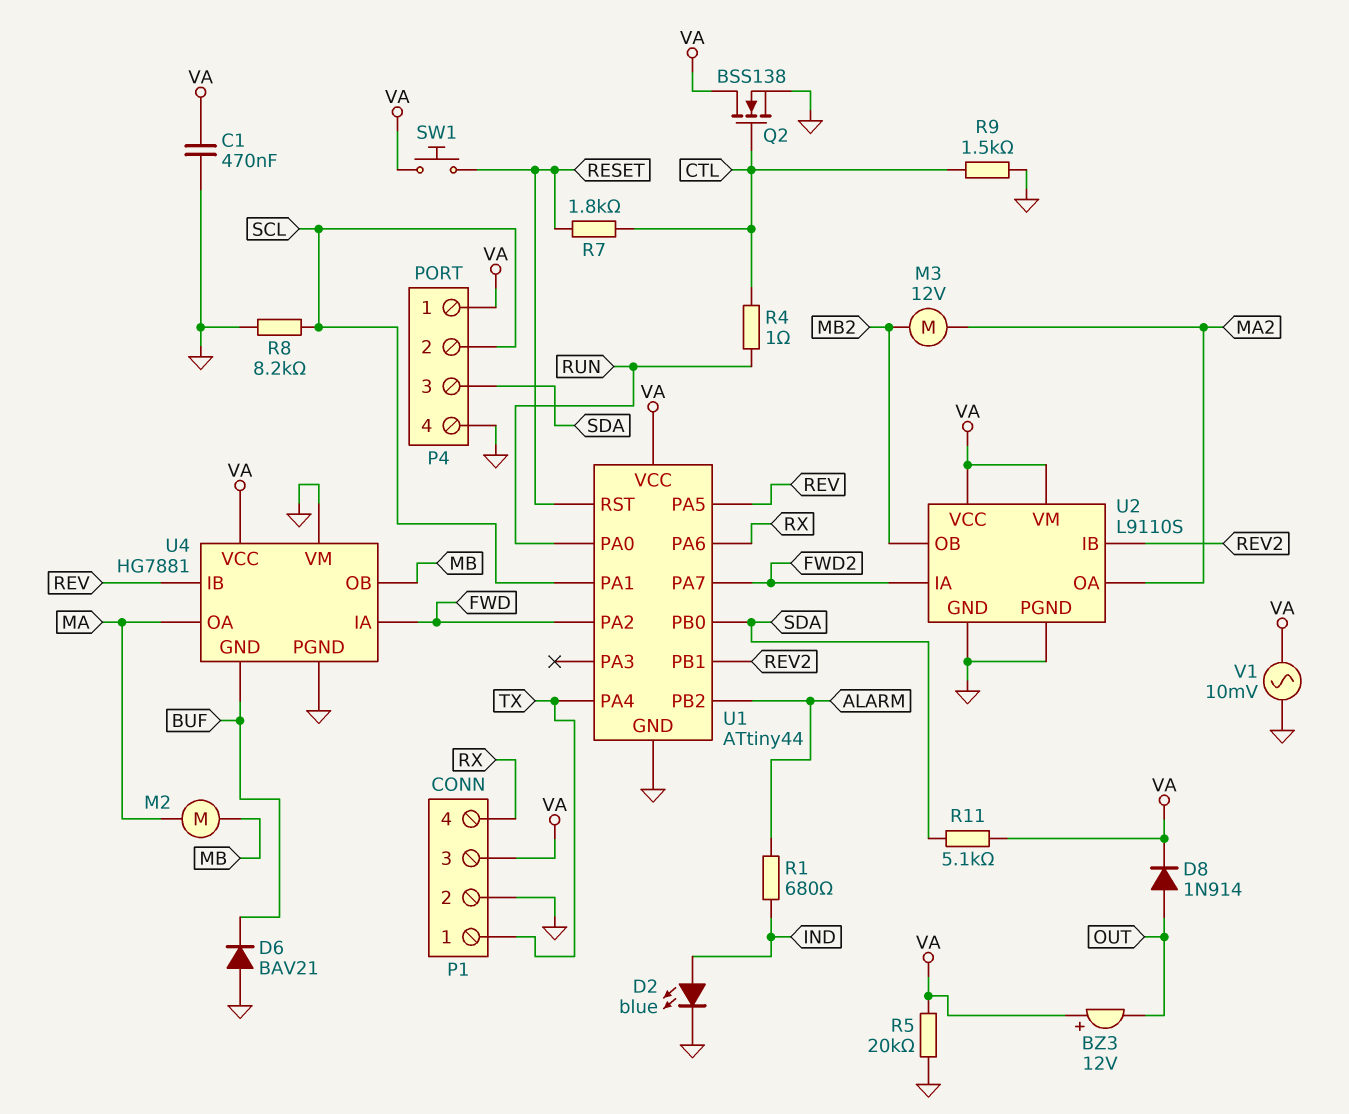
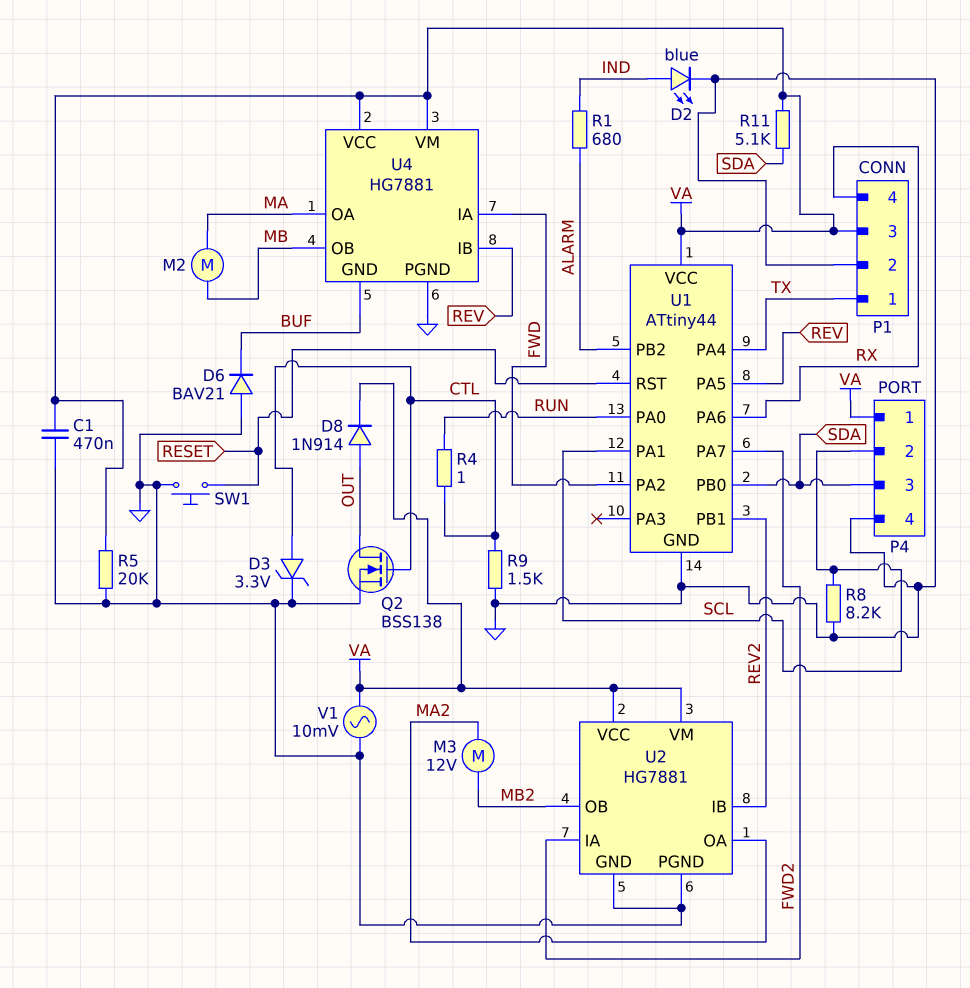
BZ3: buzzer 12V (plus VA, minus OUT) -> none
D3: none -> zener 3.3V (A CTL, K GND)
Q2: NMOS BSS138 (G CTL, D VA, S GND) -> NMOS BSS138 (G CTL, D OUT, S GND)
R7: 1.8k (CTL, RESET) -> none
SW1: button (RESET, VA) -> button (GND, RESET)
U2: L9110S -> HG7881
U4 pin VM: GND -> VA

